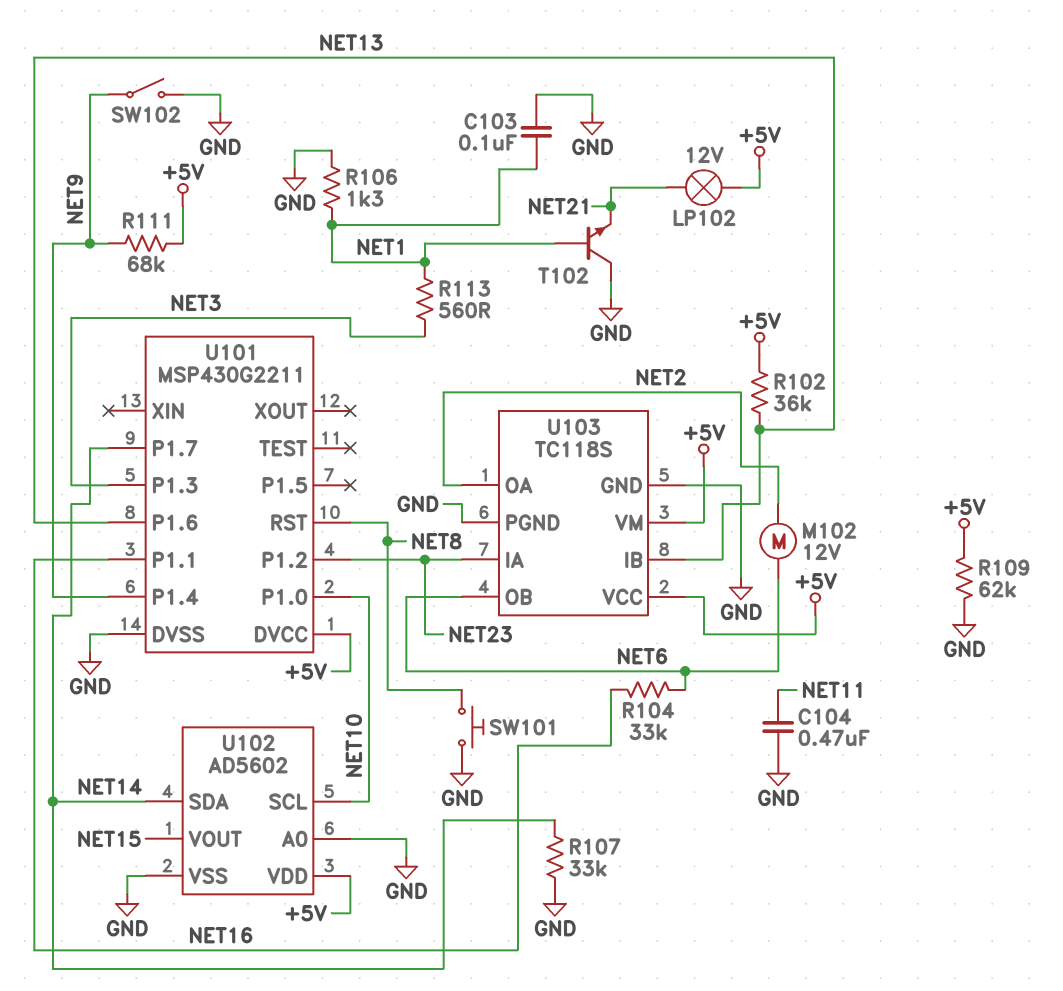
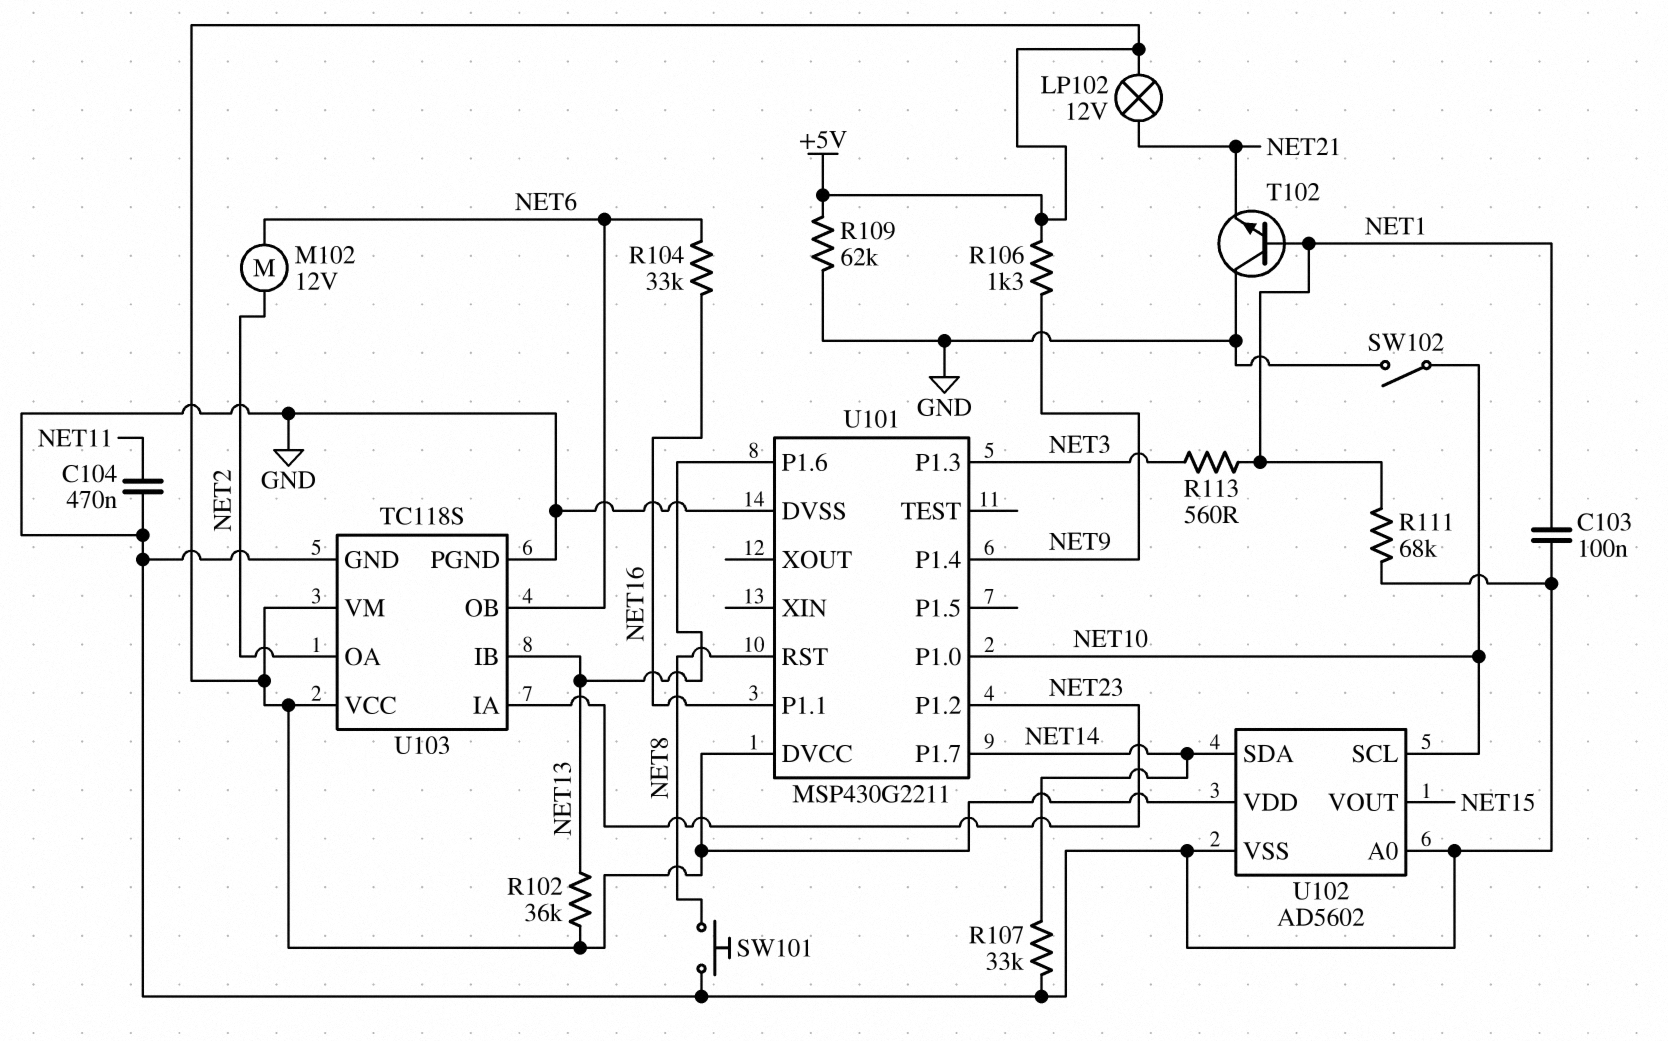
R106: 1.3k (GND, NET1) -> 1.3k (+5V, NET9)
R111: 68k (+5V, NET9) -> 68k (GND, NET1)
SW102: switch (GND, NET9) -> switch (GND, NET10)

